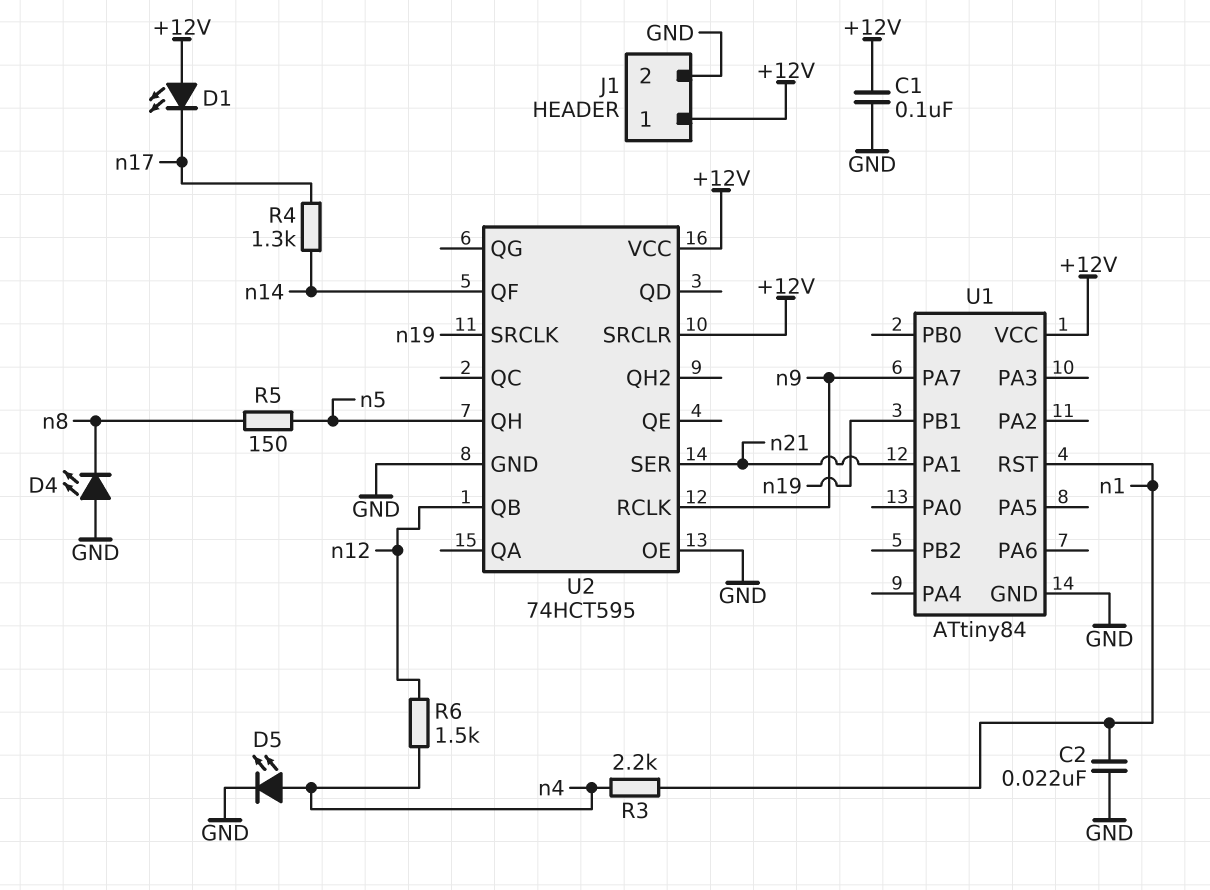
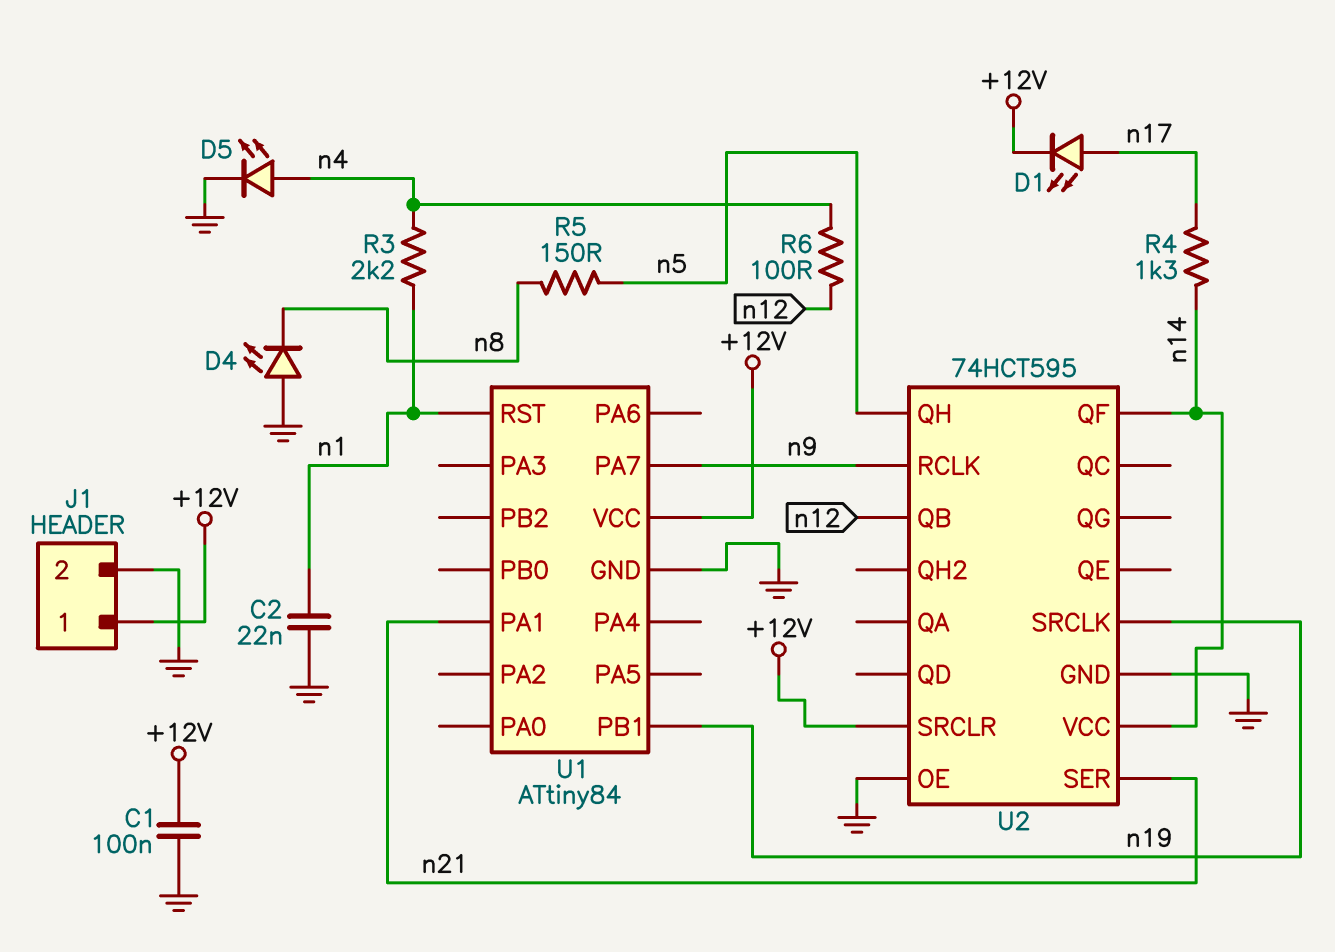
D1: LED (A +12V, K n17) -> LED (A n17, K +12V)
R6: 1.5k (n4, n12) -> 100 (n4, n12)
U2 pin VCC: +12V -> n14

